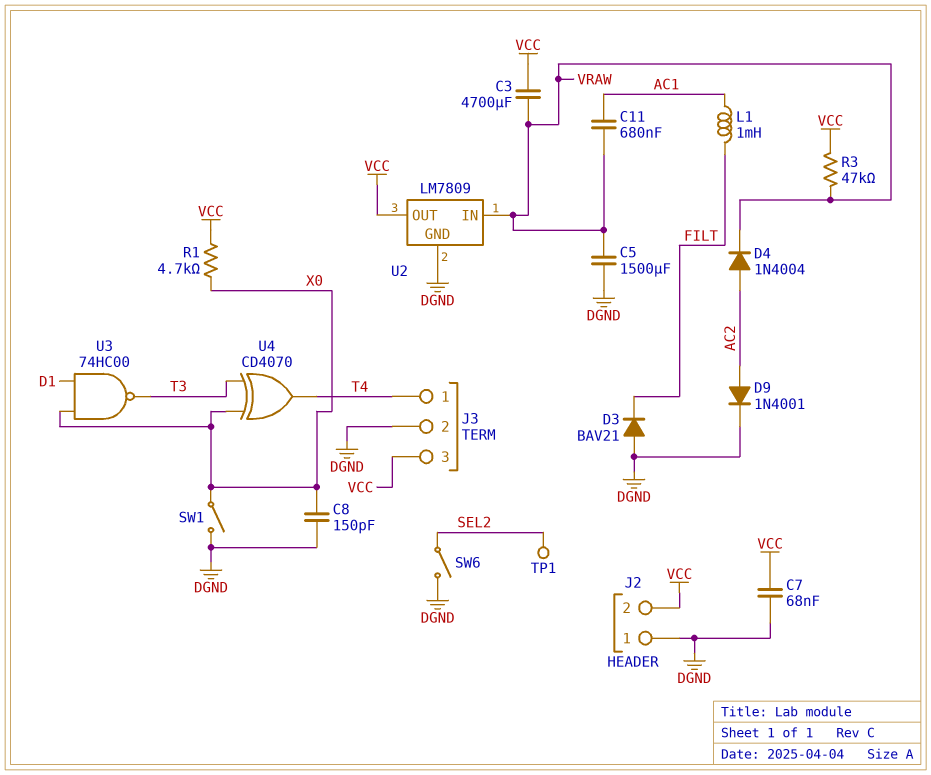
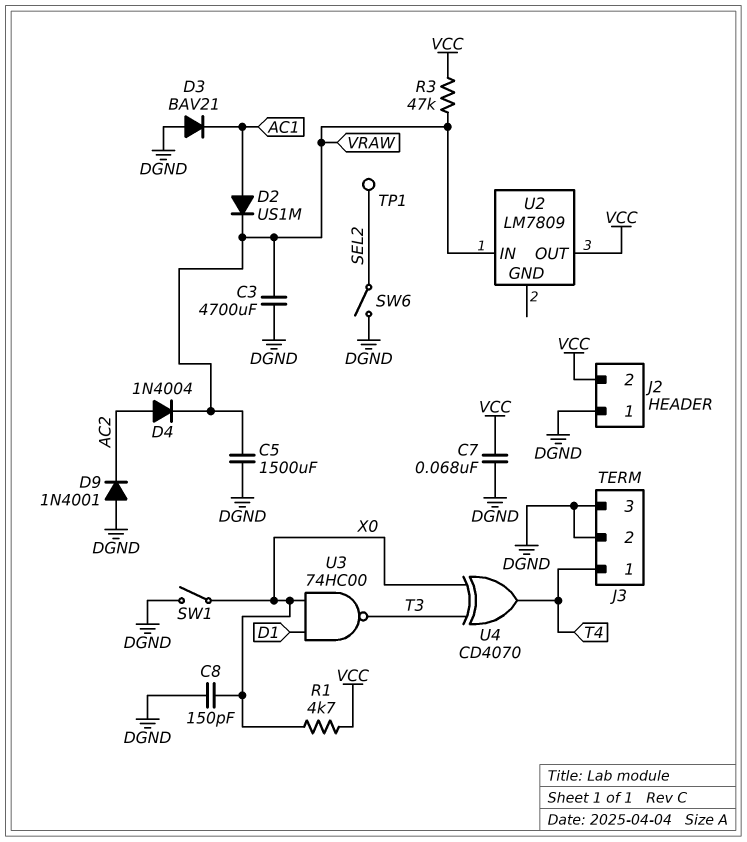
C3: 4700uF (VCC, VRAW) -> 4700uF (DGND, VRAW)
C11: 680nF (AC1, VRAW) -> none
D2: none -> diode US1M (A AC1, K VRAW)
D3: diode BAV21 (A DGND, K FILT) -> diode BAV21 (A DGND, K AC1)
D9: diode 1N4001 (A AC2, K DGND) -> diode 1N4001 (A DGND, K AC2)
J3 pin 3: VCC -> DGND
L1: 1mH (AC1, FILT) -> none
U2 pin GND: DGND -> none

